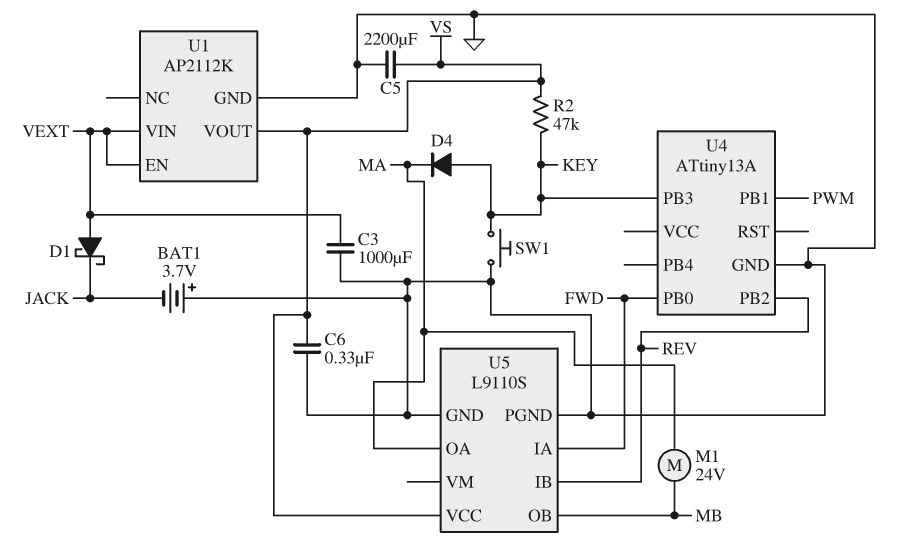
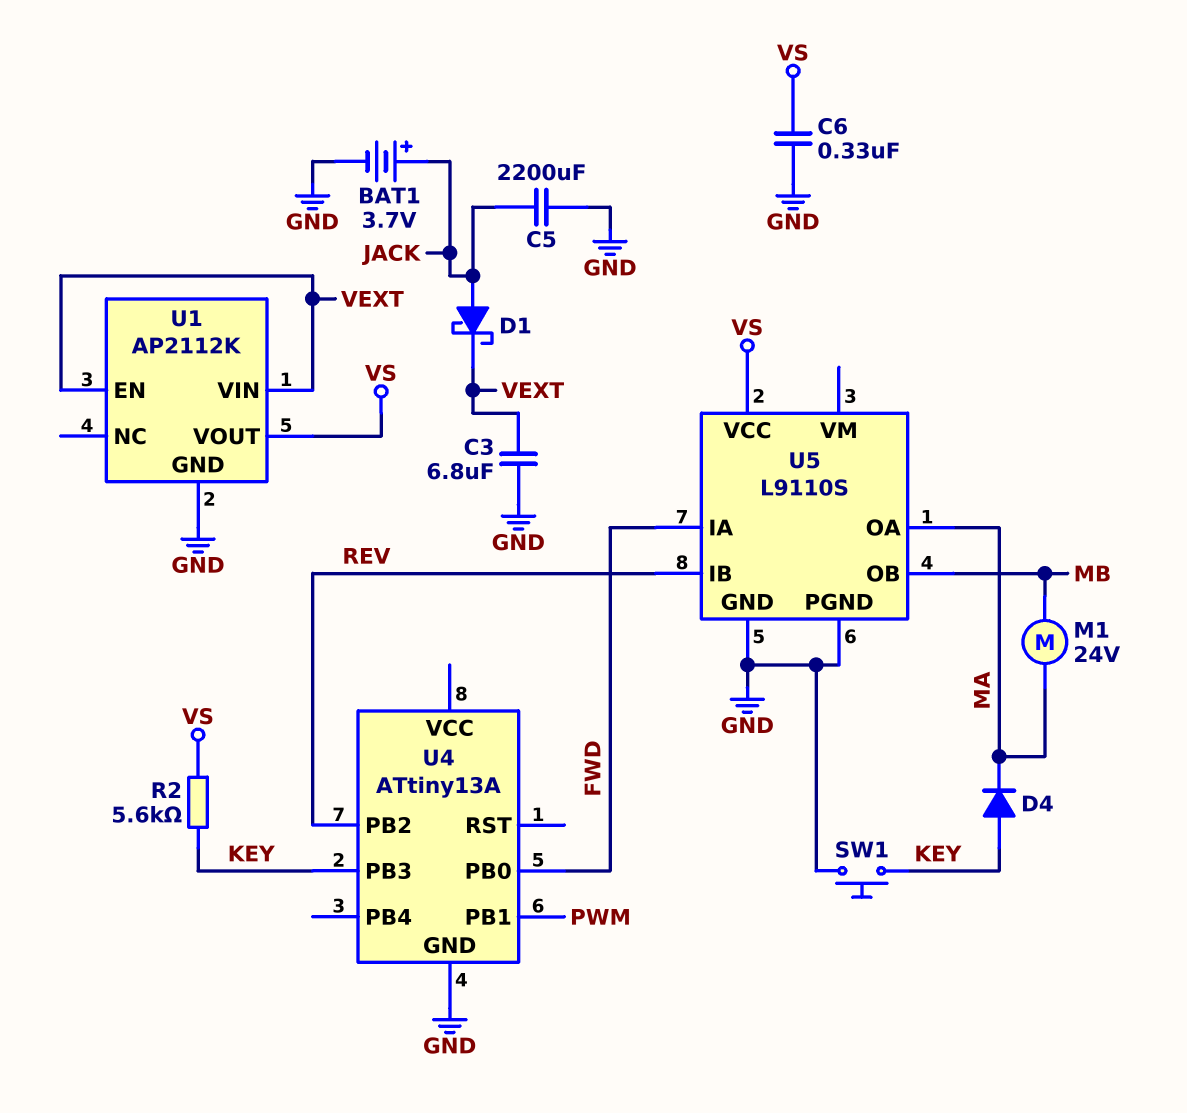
BAT1: 3.7V (plus GND, minus JACK) -> 3.7V (plus JACK, minus GND)
C3: 1000uF (GND, VEXT) -> 6.8uF (GND, VEXT)
C5: 2200uF (GND, VS) -> 2200uF (GND, JACK)
D1: schottky (A VEXT, K JACK) -> schottky (A JACK, K VEXT)
R2: 47k (KEY, VS) -> 5.6k (KEY, VS)

